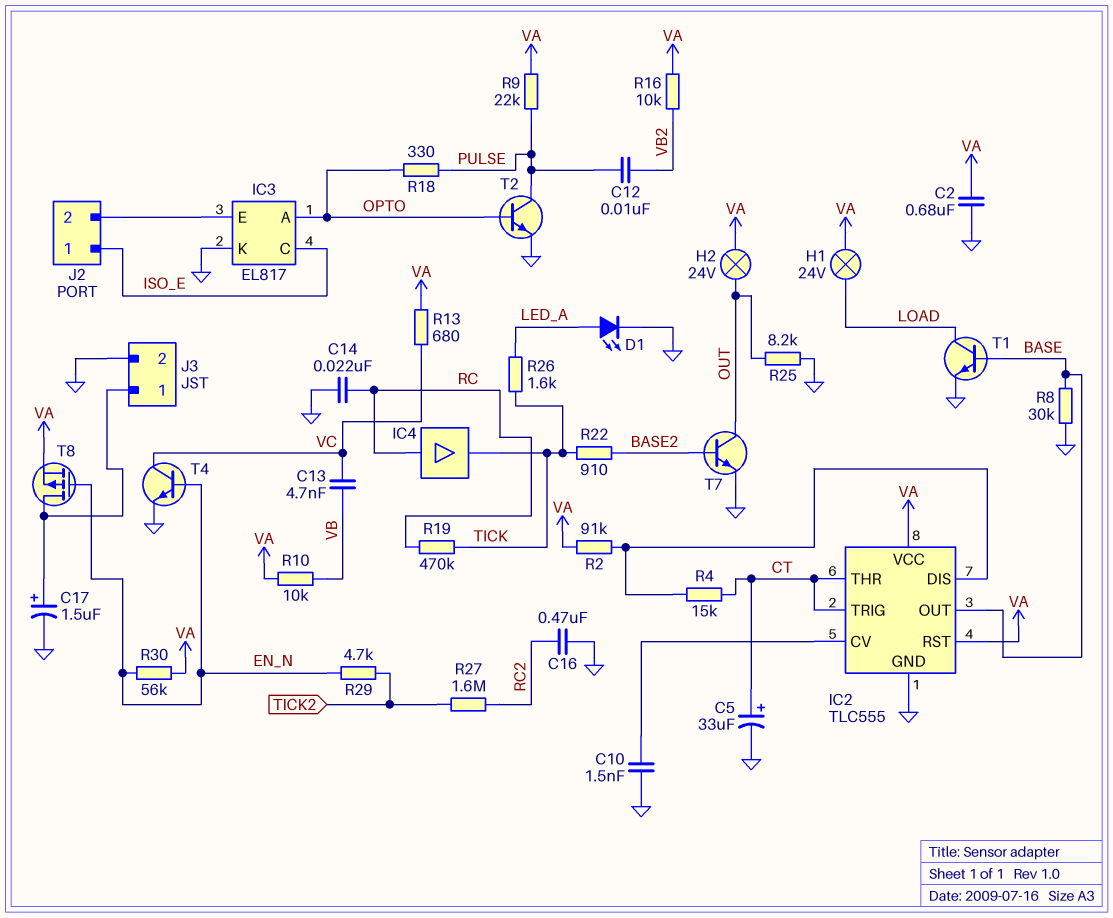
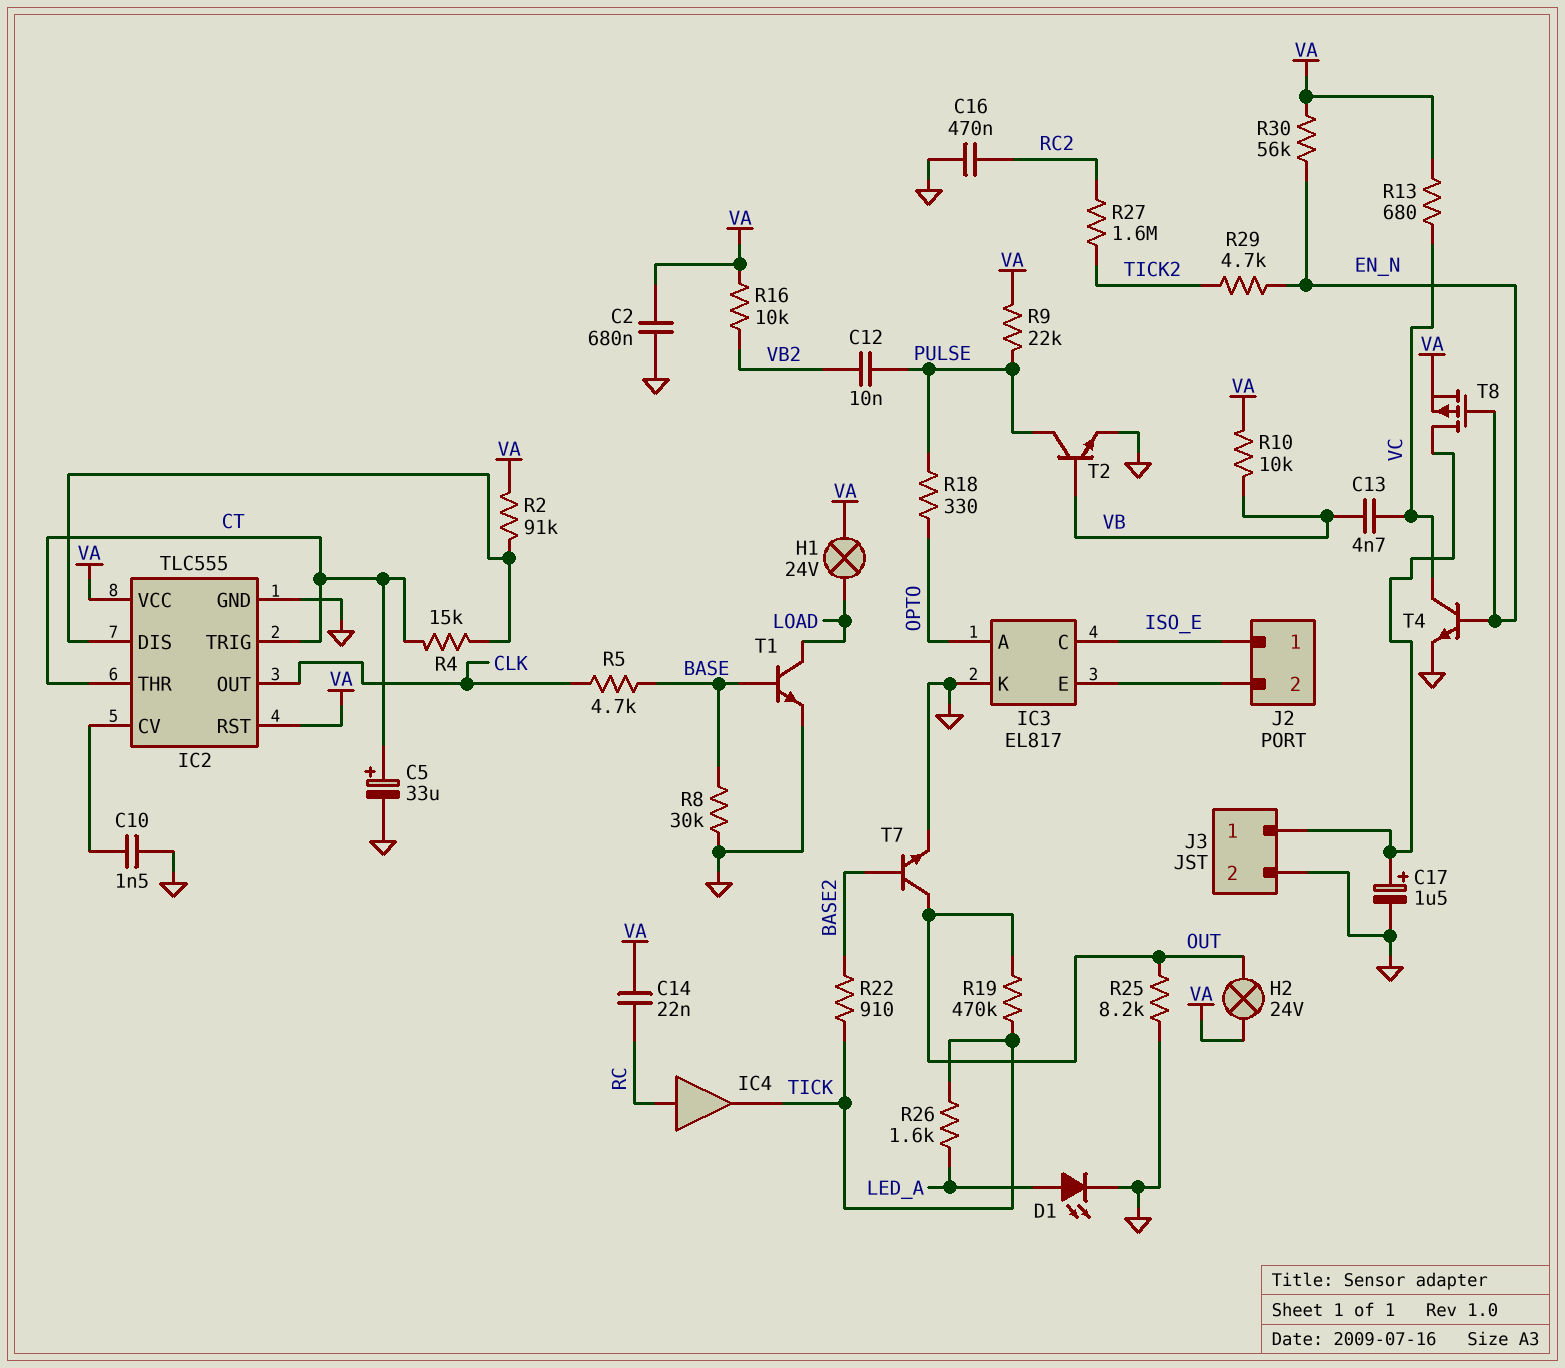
C14: 22nF (GND, RC) -> 22nF (RC, VA)
IC2 pin OUT: BASE -> CLK
R5: none -> 4.7k (BASE, CLK)
R19: 470k (RC, TICK) -> 470k (OUT, TICK)
T2: NPN (B OPTO, C PULSE, E GND) -> NPN (B VB, C PULSE, E GND)

